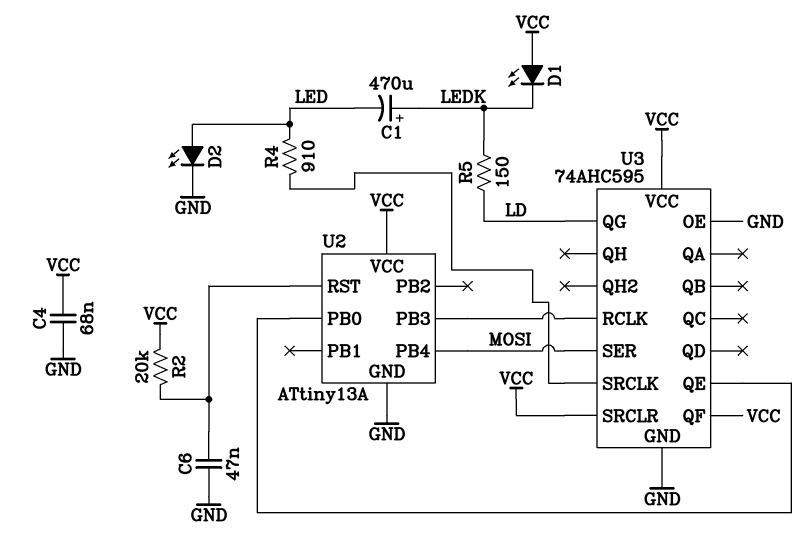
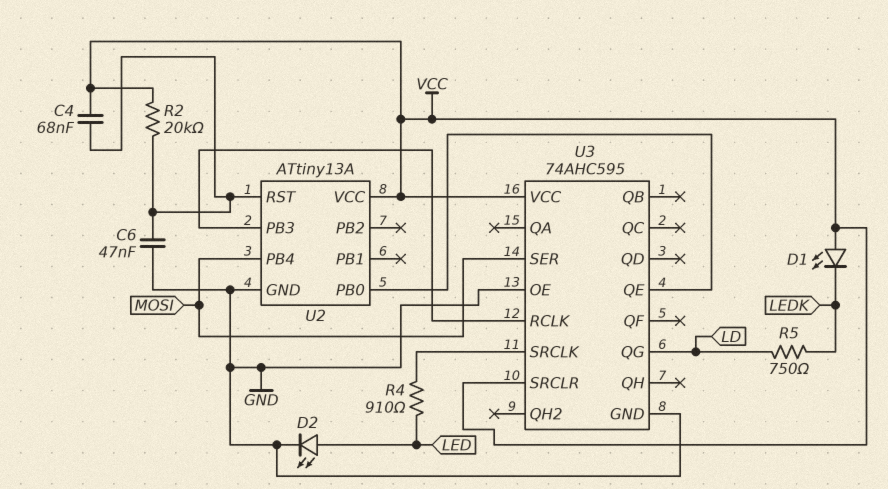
C1: 470uF (plus LEDK, minus LED) -> none
C4: 68nF (GND, VCC) -> 68nF (U2/RST, VCC)
R5: 150 (LD, LEDK) -> 750 (LD, LEDK)
U3 pin QF: VCC -> none

